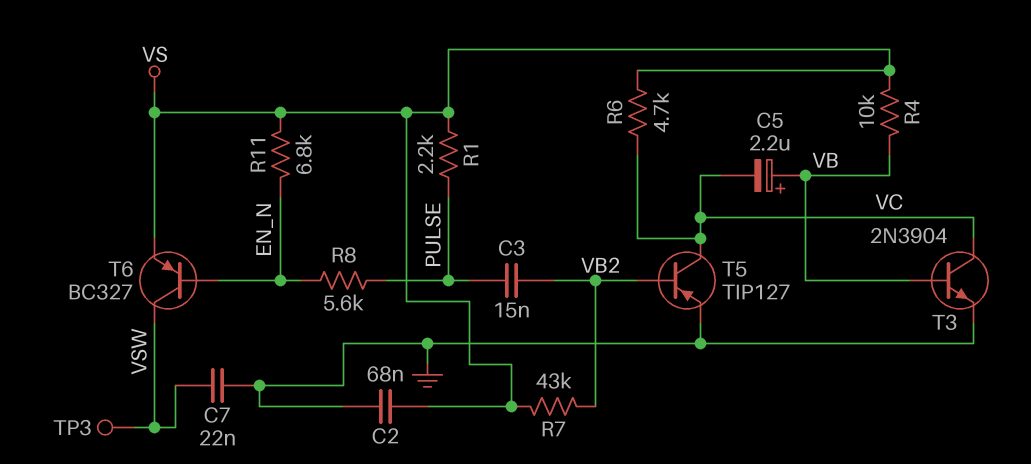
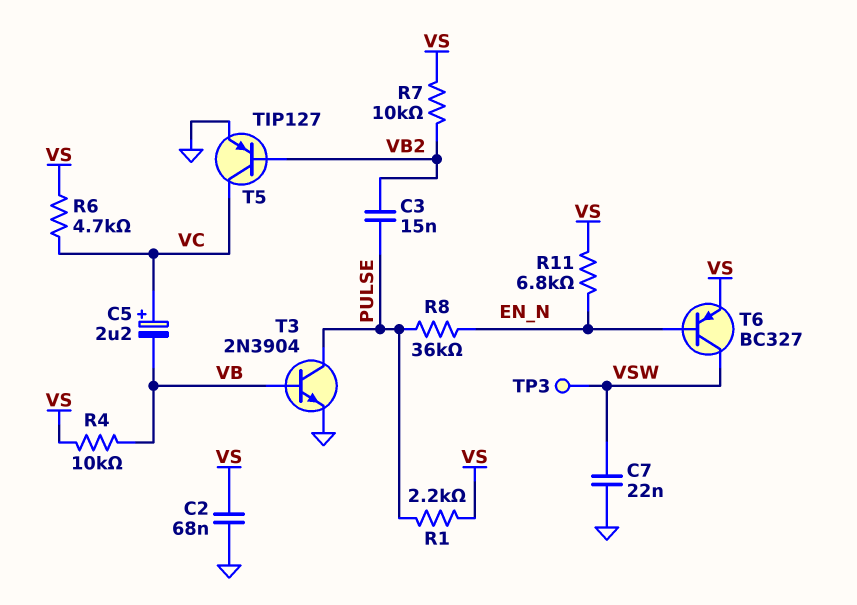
C5: 2.2uF (plus VB, minus VC) -> 2.2uF (plus VC, minus VB)
R7: 43k (VB2, VS) -> 10k (VB2, VS)
R8: 5.6k (EN_N, PULSE) -> 36k (EN_N, PULSE)
T3: NPN 2N3904 (B VB, C VC, E GND) -> NPN 2N3904 (B VB, C PULSE, E GND)

